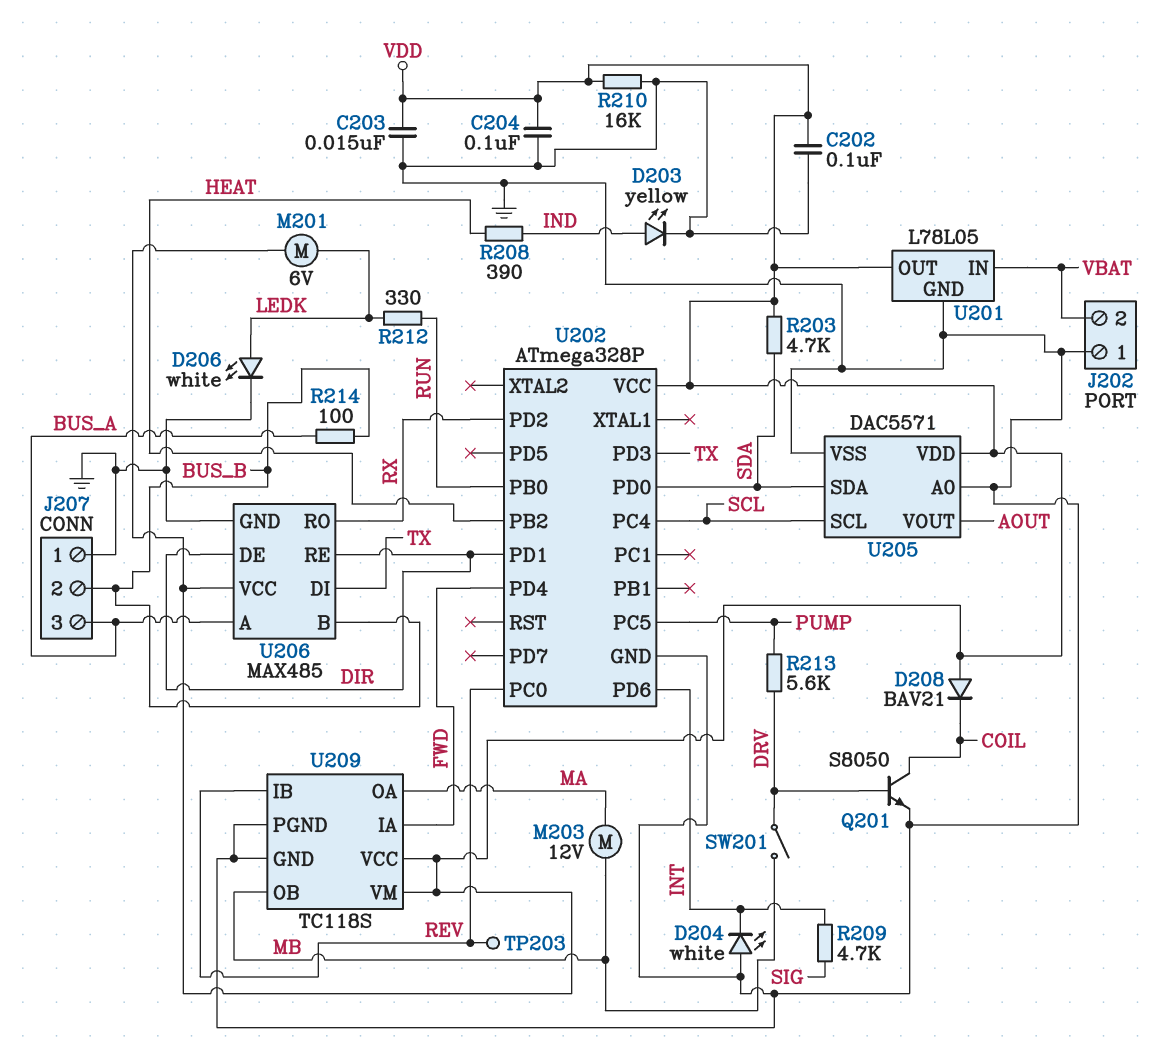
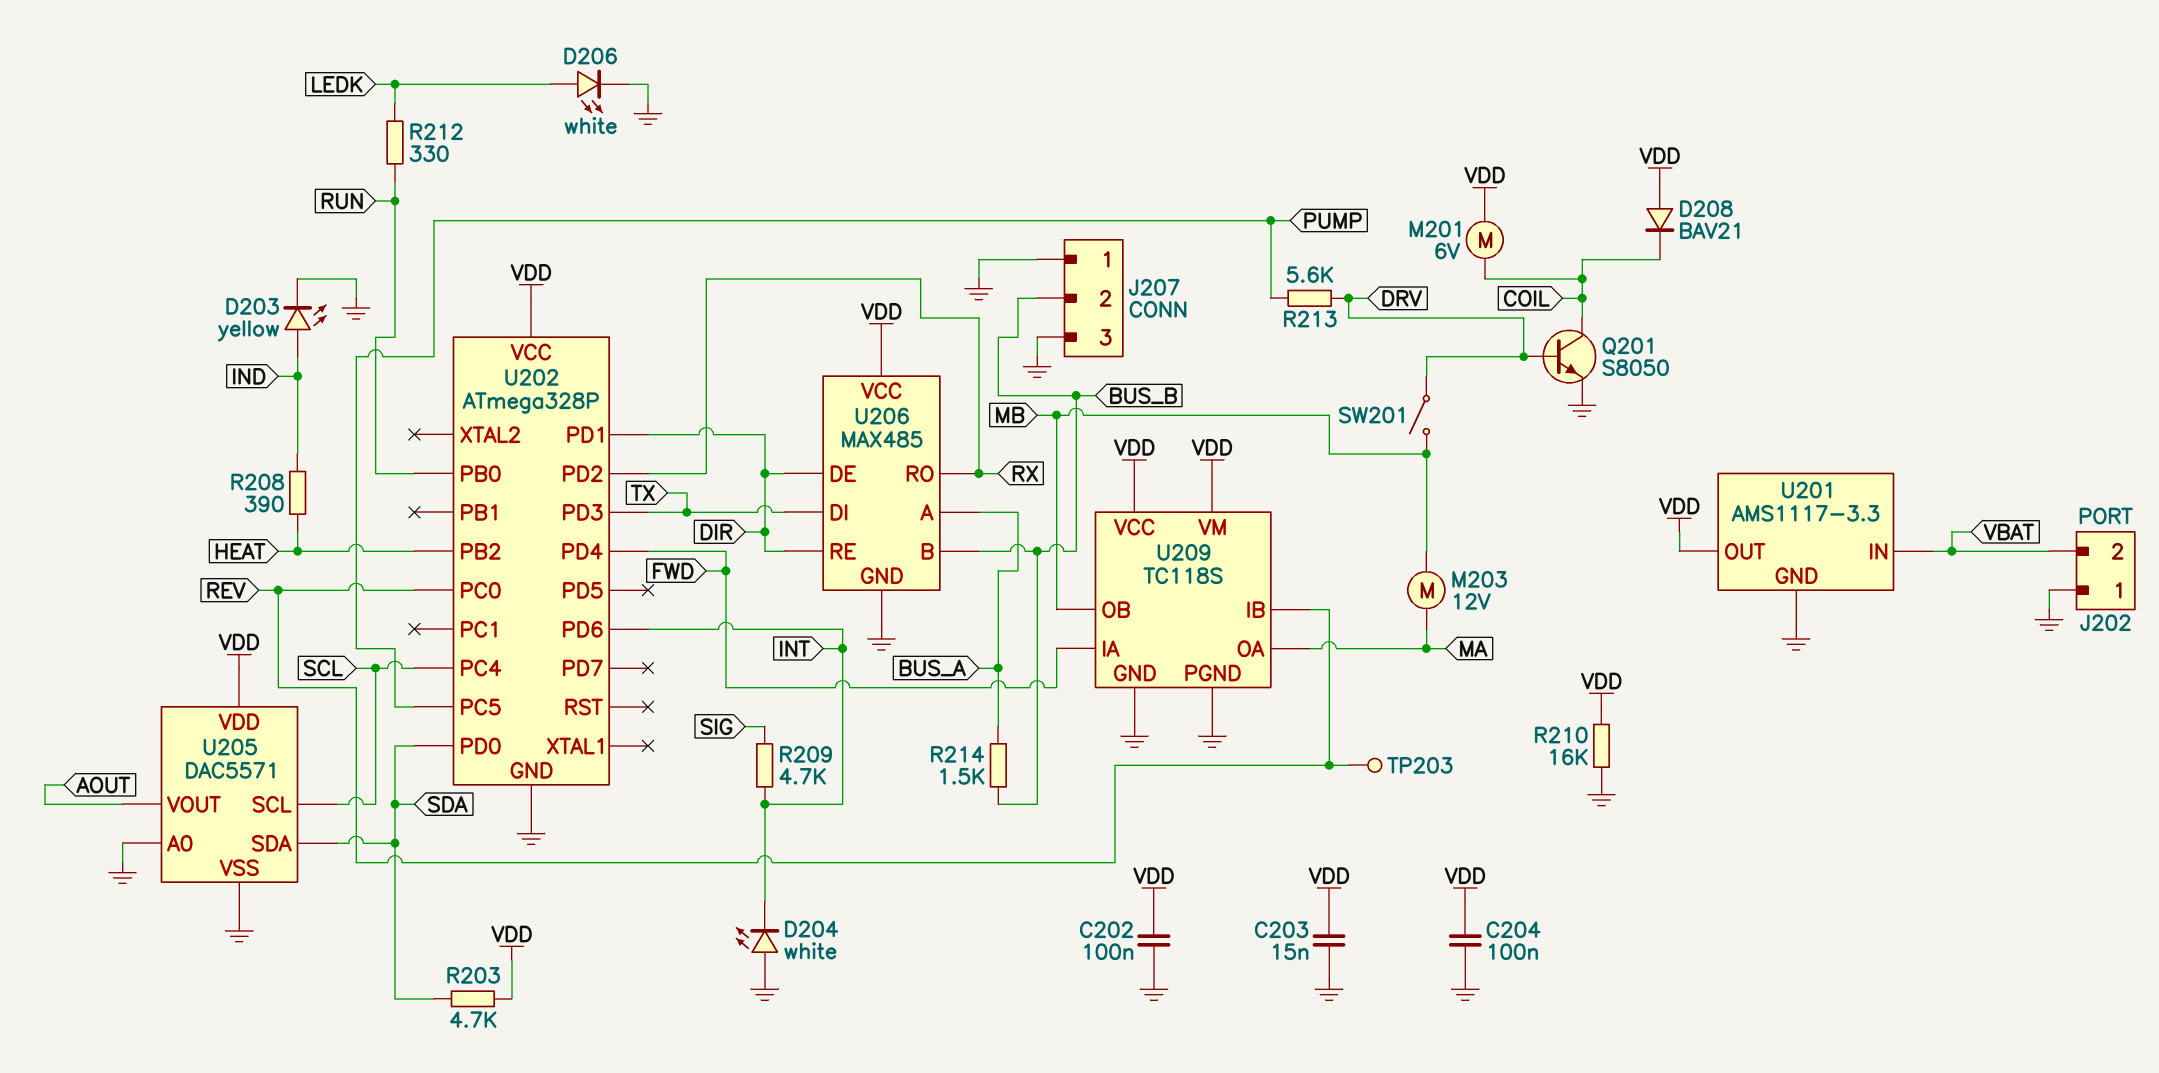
J207 pin 3: BUS_A -> GND
M201: motor 6V (LEDK, VDD) -> motor 6V (COIL, VDD)
R214: 100 (BUS_A, BUS_B) -> 1.5k (BUS_A, BUS_B)
U201: L78L05 -> AMS1117-3.3

